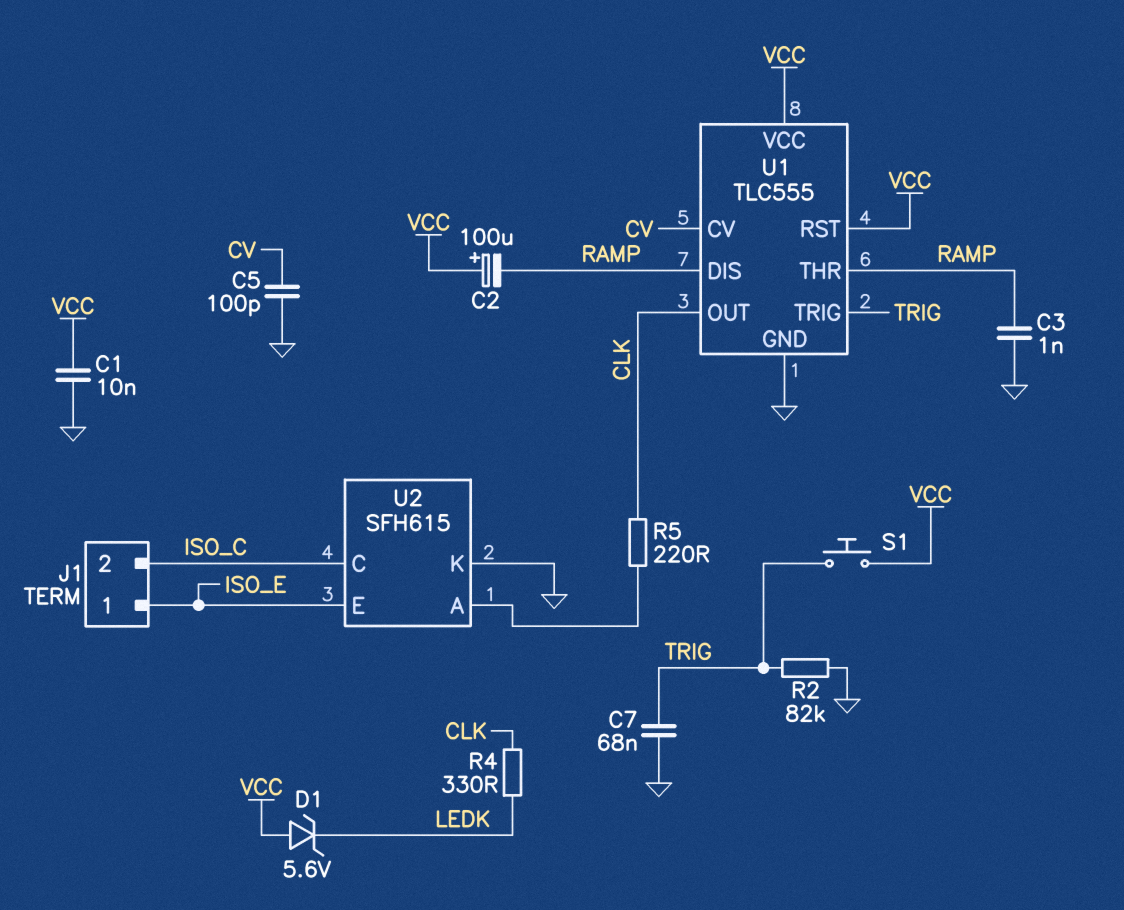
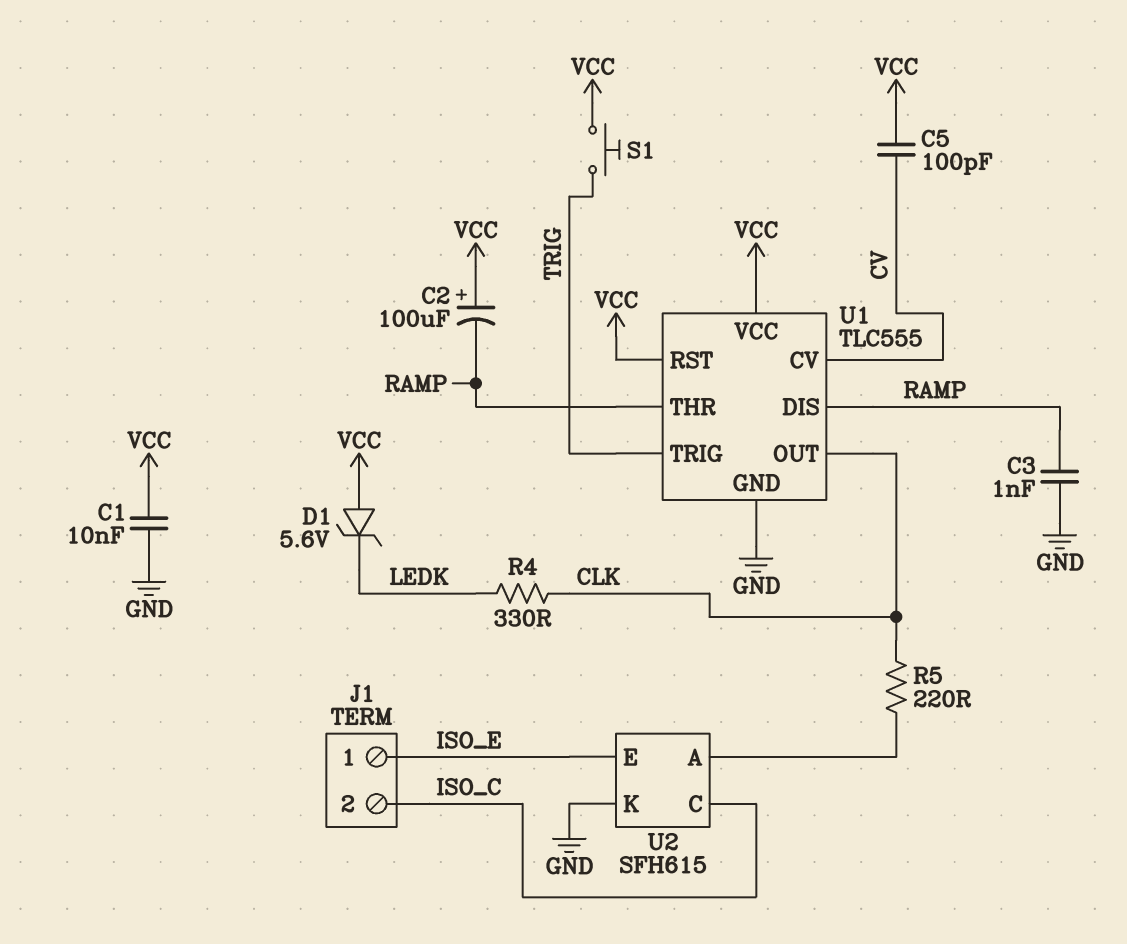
C5: 100pF (CV, GND) -> 100pF (CV, VCC)
C7: 68nF (GND, TRIG) -> none
R2: 82k (GND, TRIG) -> none

